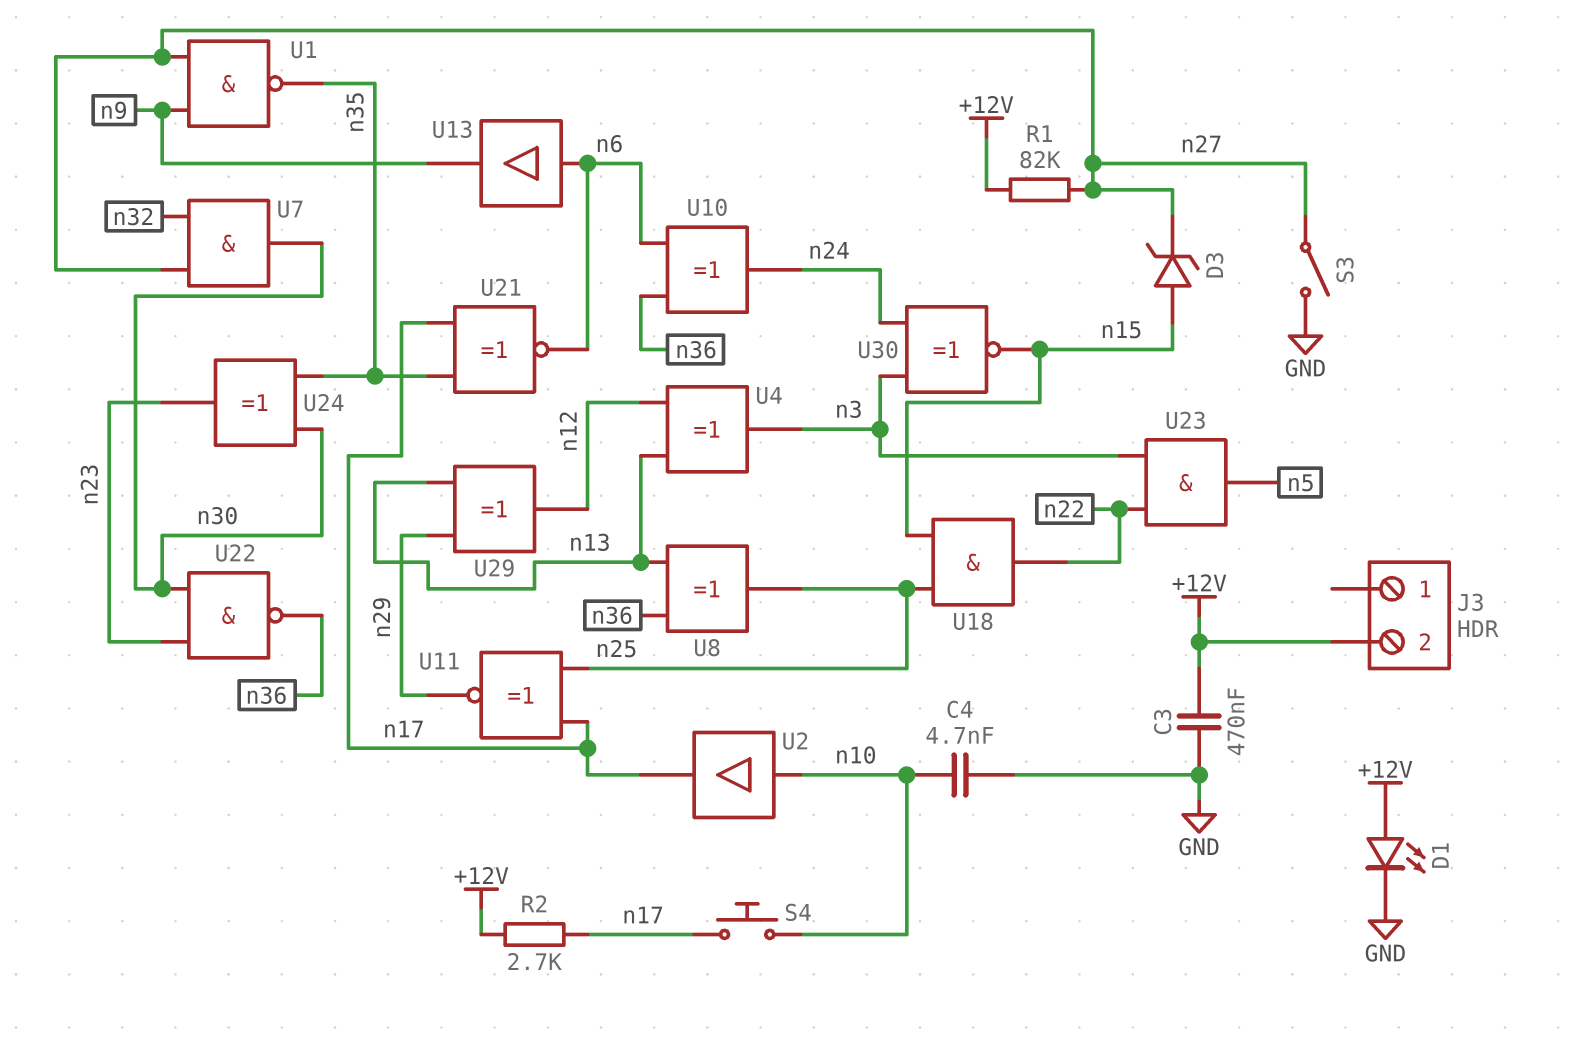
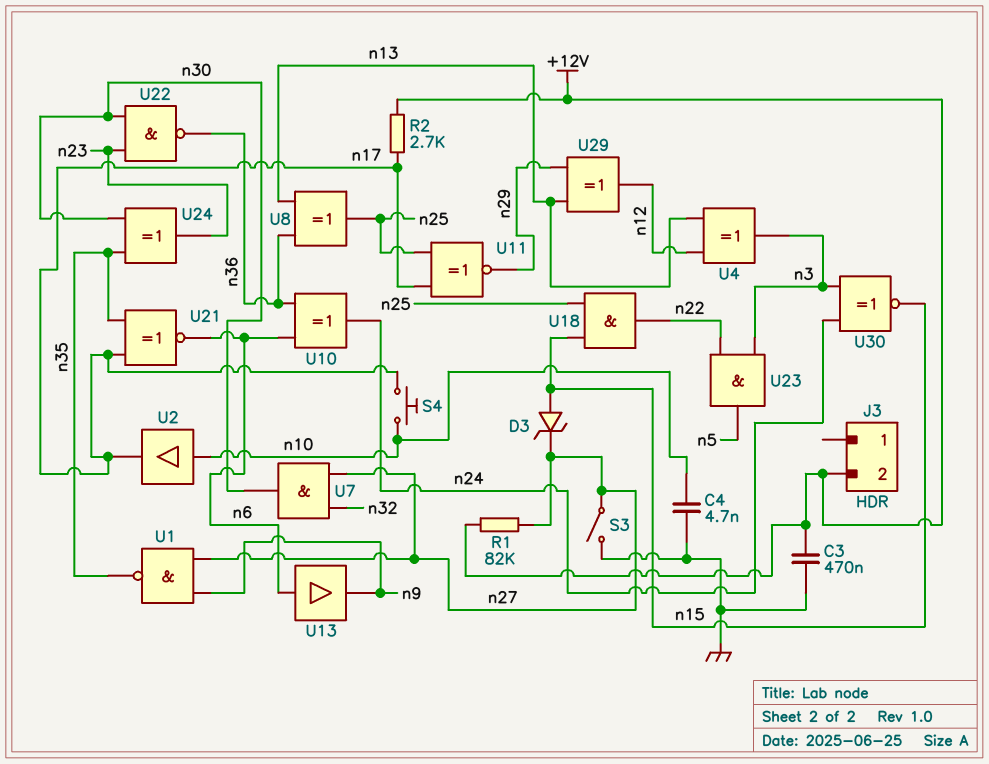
D1: LED (A +12V, K GND) -> none

